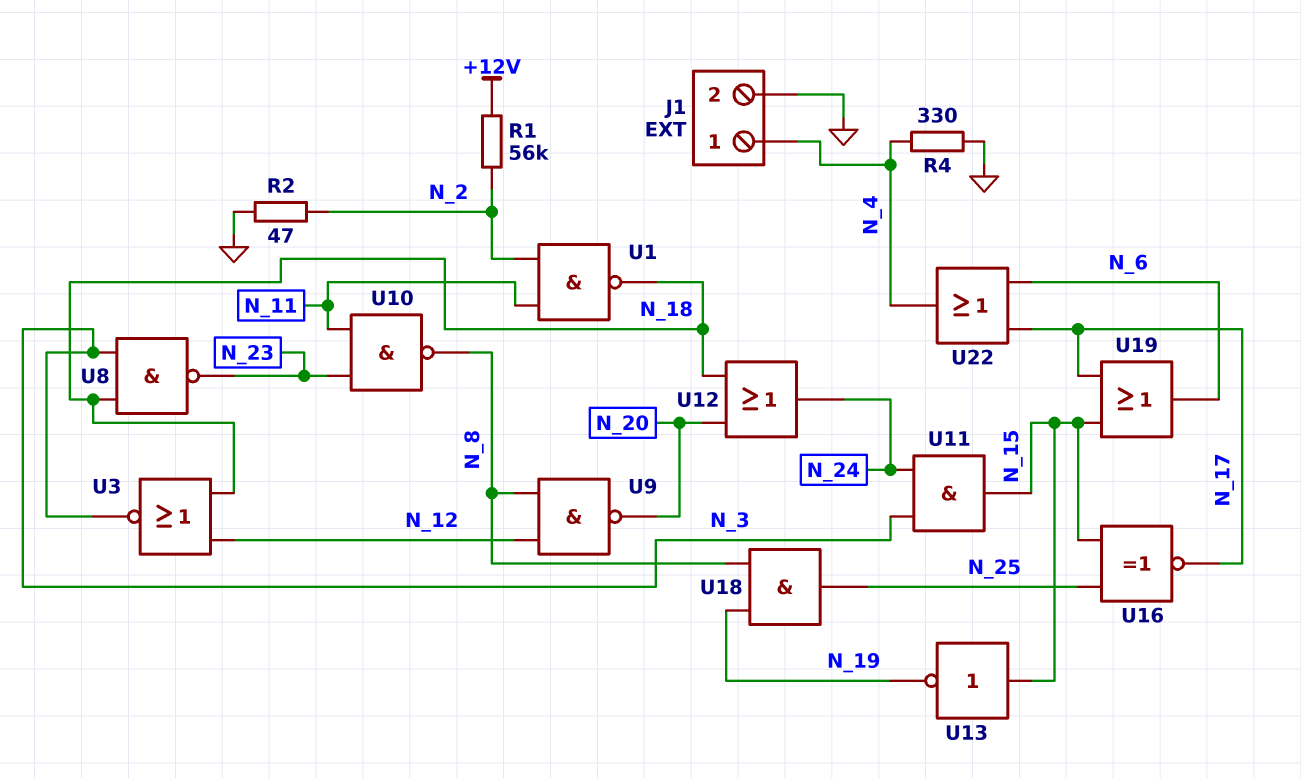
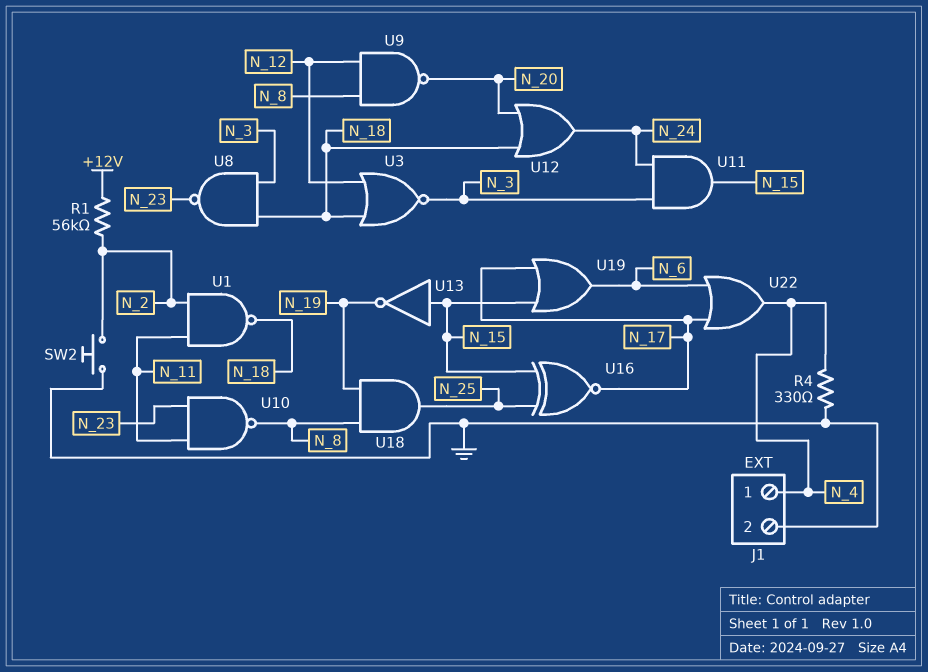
R2: 47 (GND, N_2) -> none
SW2: none -> button (GND, N_2)

